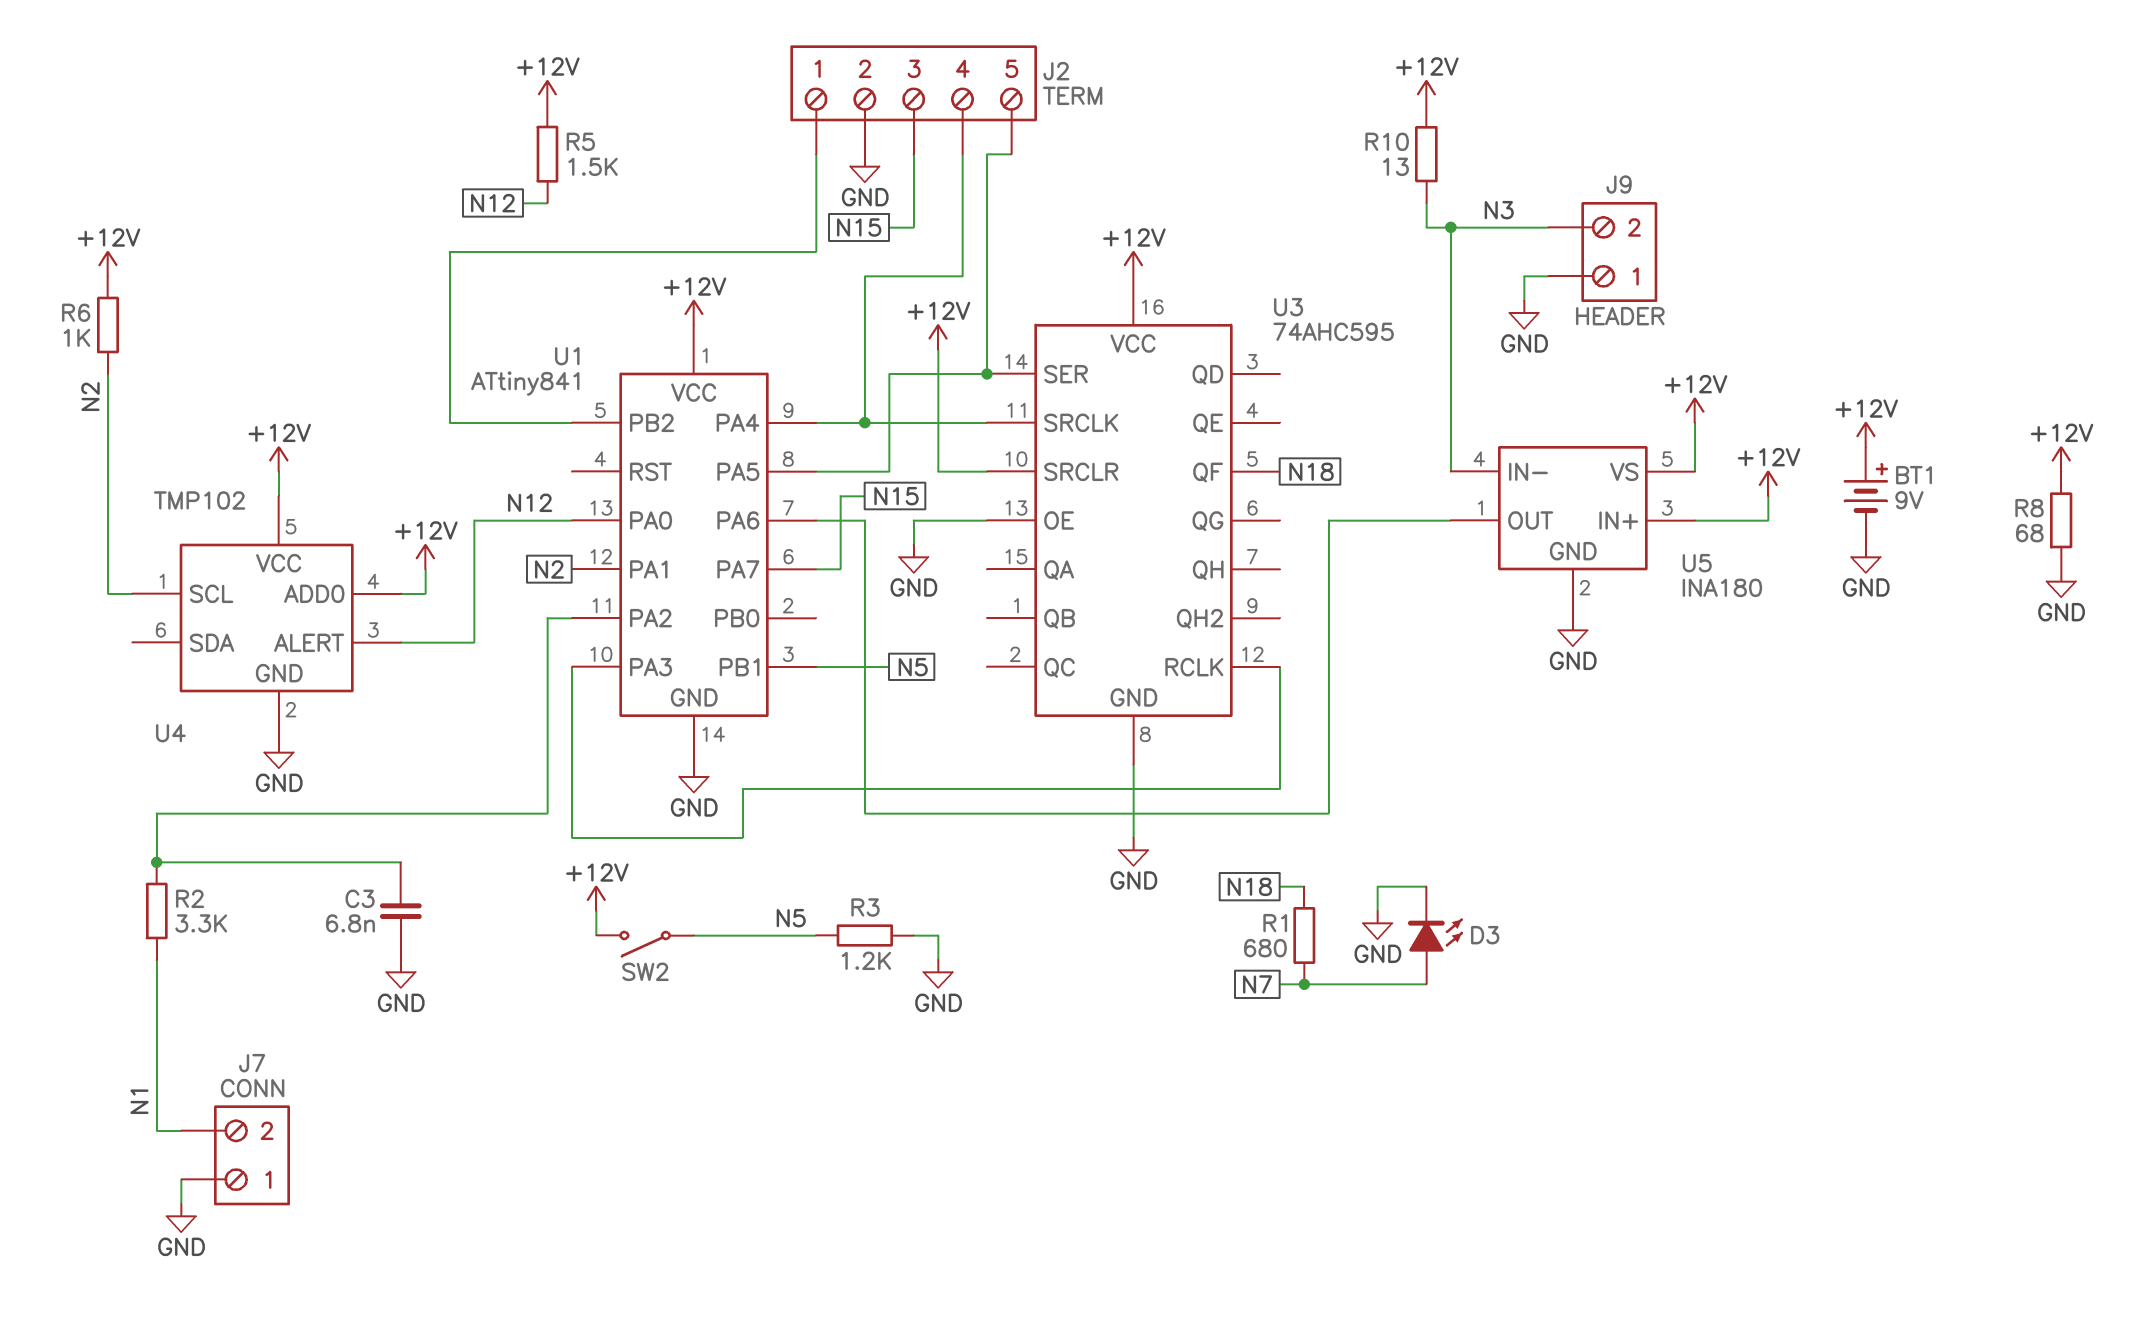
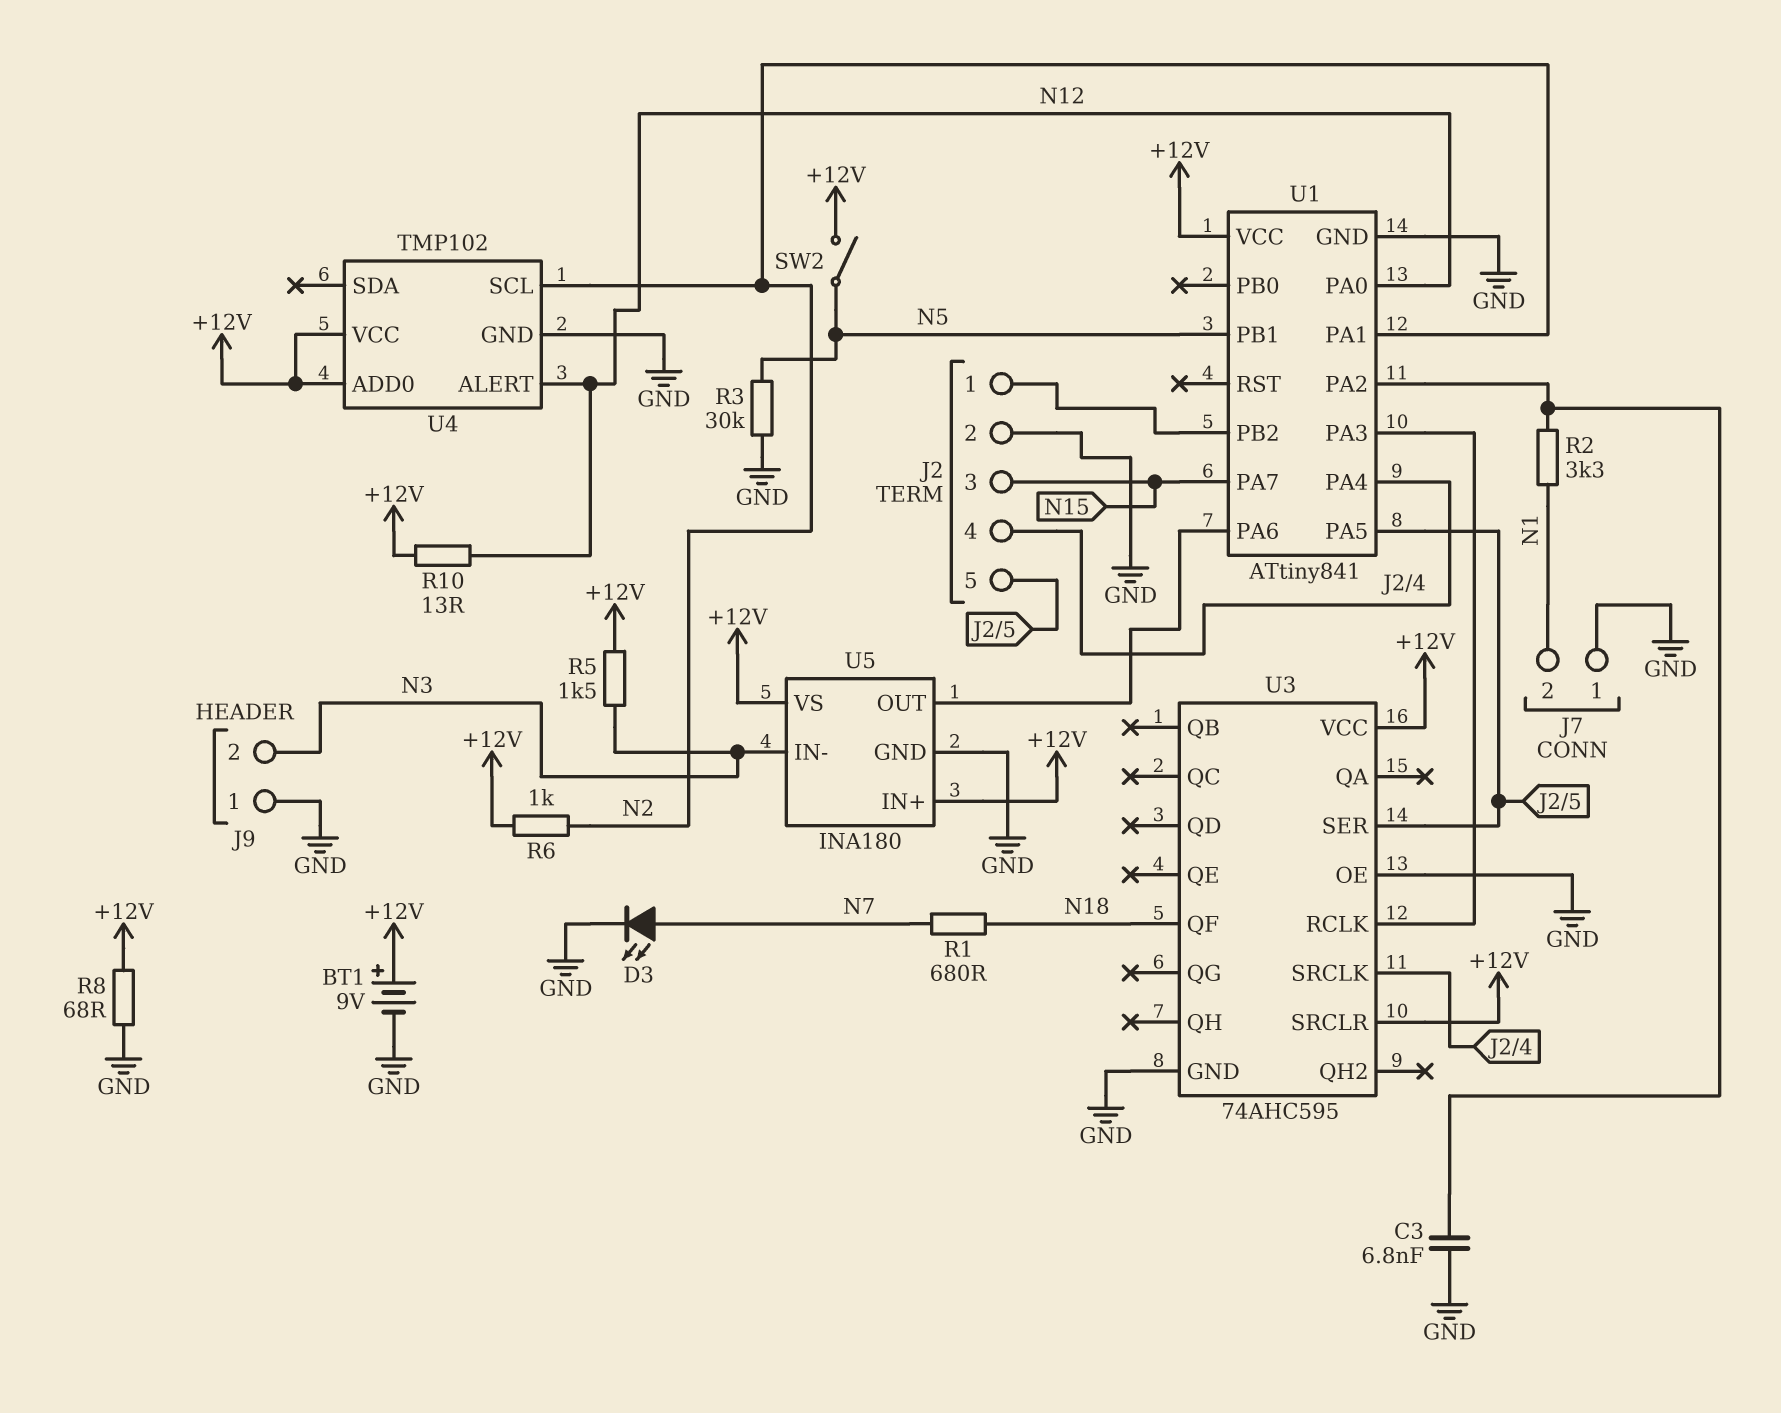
R3: 1.2k (GND, N5) -> 30k (GND, N5)
R5: 1.5k (+12V, N12) -> 1.5k (+12V, N3)
R10: 13 (+12V, N3) -> 13 (+12V, N12)

